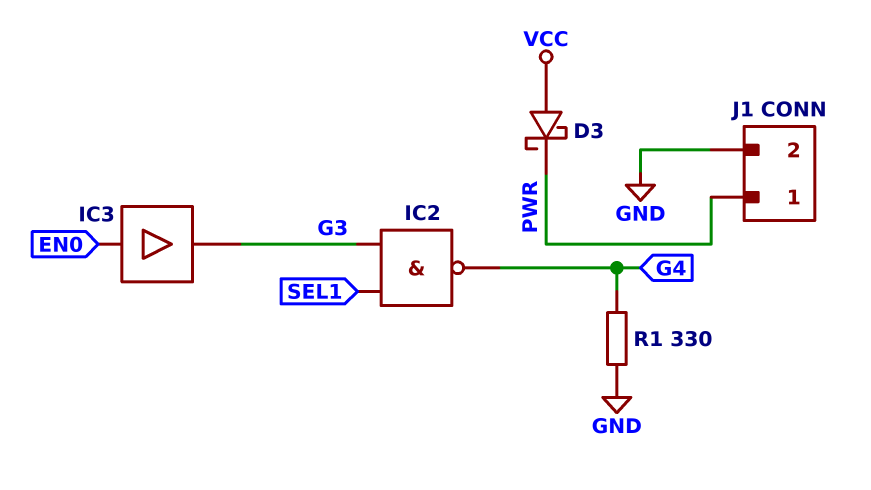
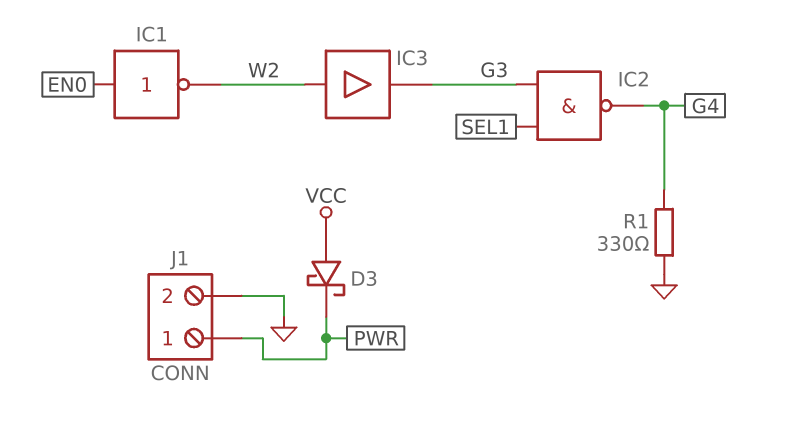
IC1: none -> NOT (in EN0, out W2)
IC3: buffer (in EN0, out G3) -> buffer (in W2, out G3)

